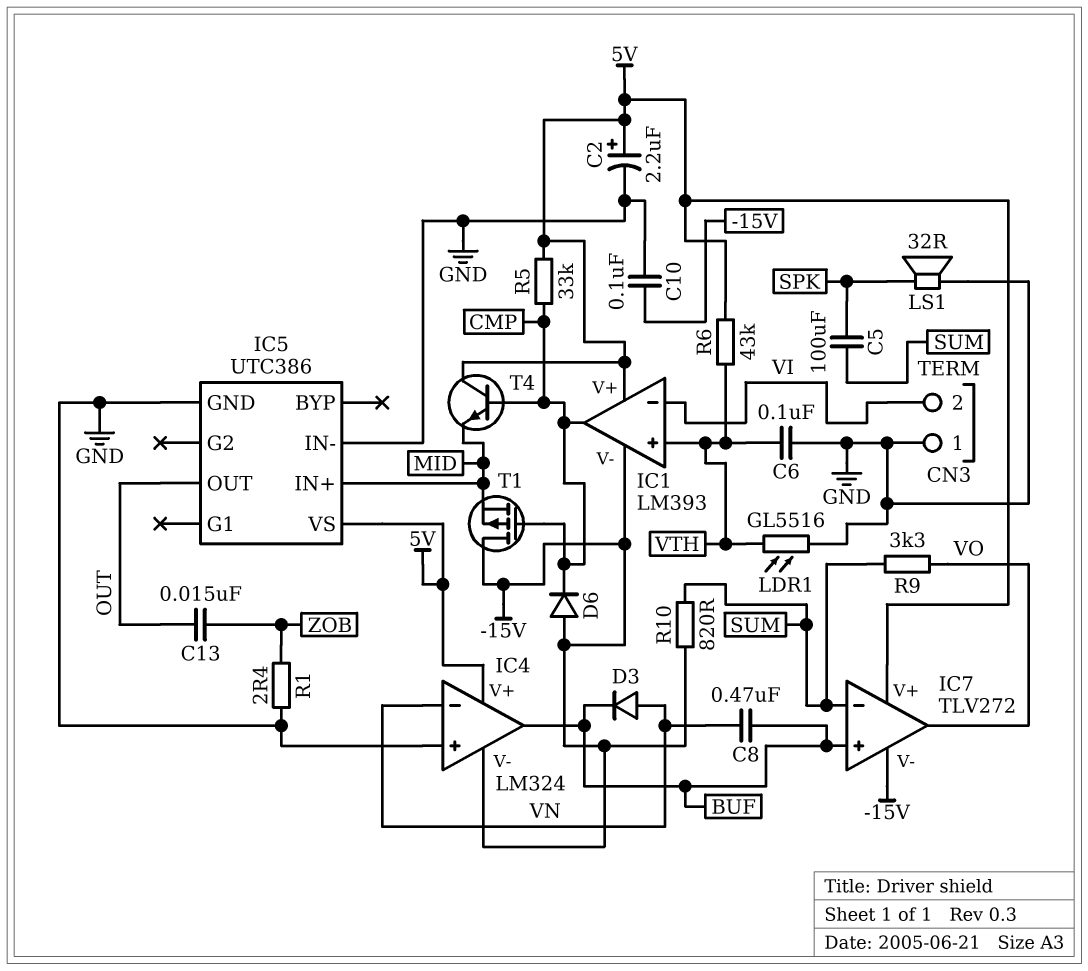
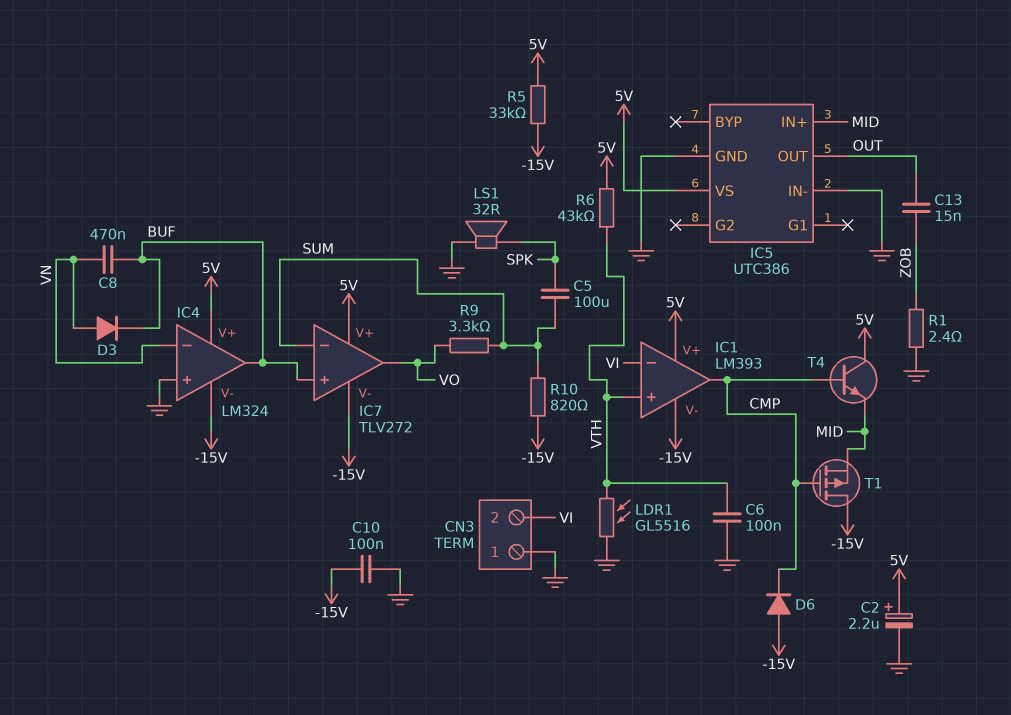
R5: 33k (5V, CMP) -> 33k (-15V, 5V)

